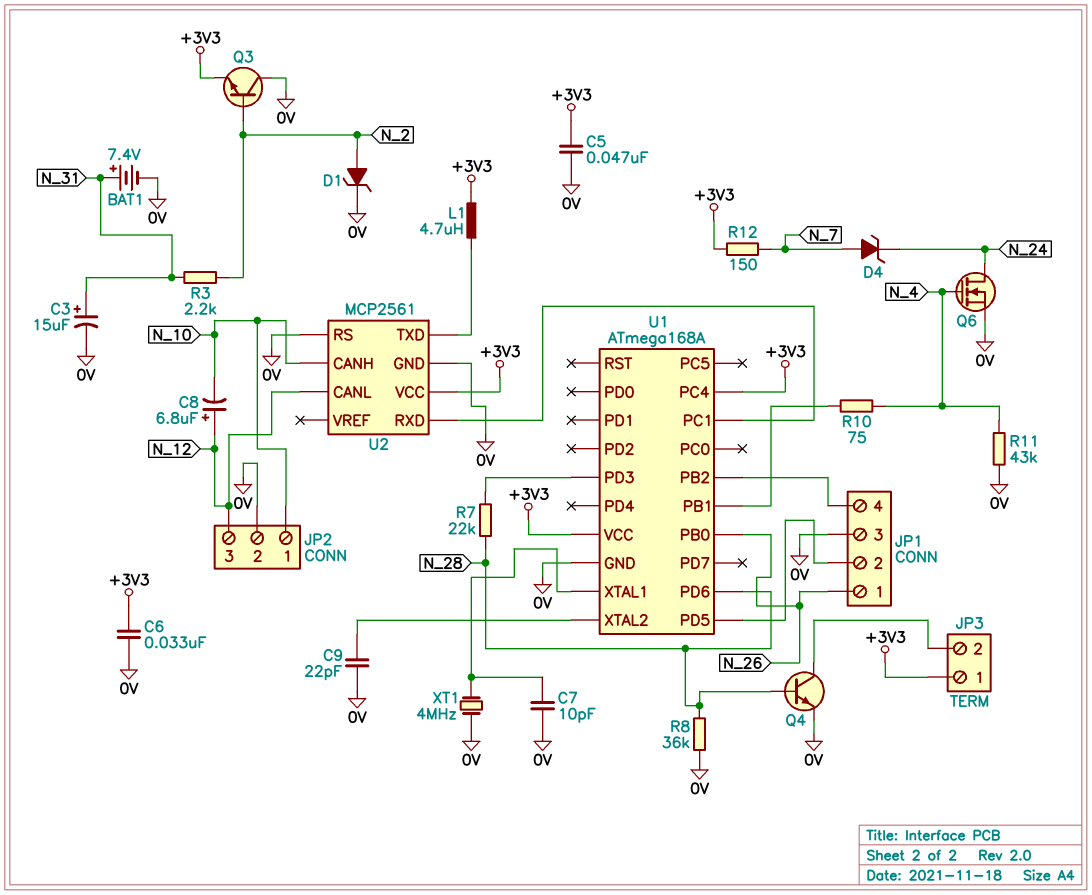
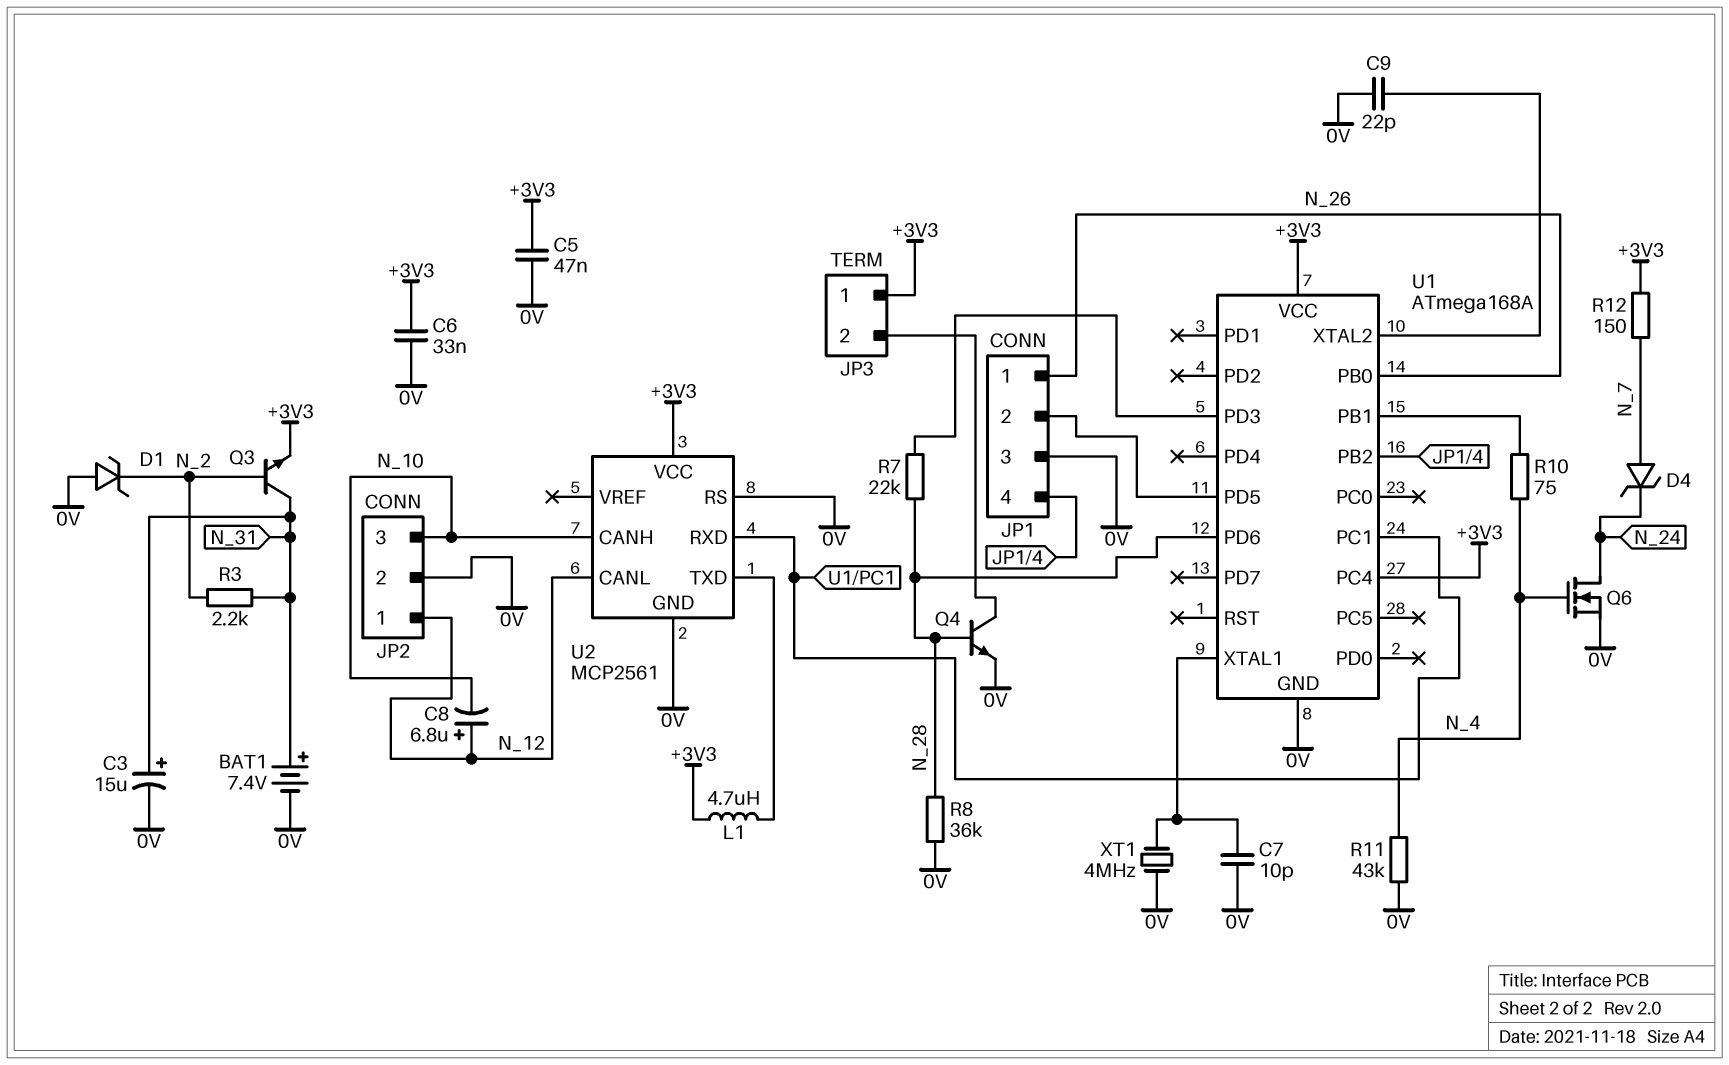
D1: zener (A N_2, K 0V) -> zener (A 0V, K N_2)
JP2 pin 1: N_10 -> N_12
JP2 pin 3: N_12 -> N_10
Q3: NPN (B N_2, C 0V, E +3V3) -> NPN (B N_2, C N_31, E +3V3)

